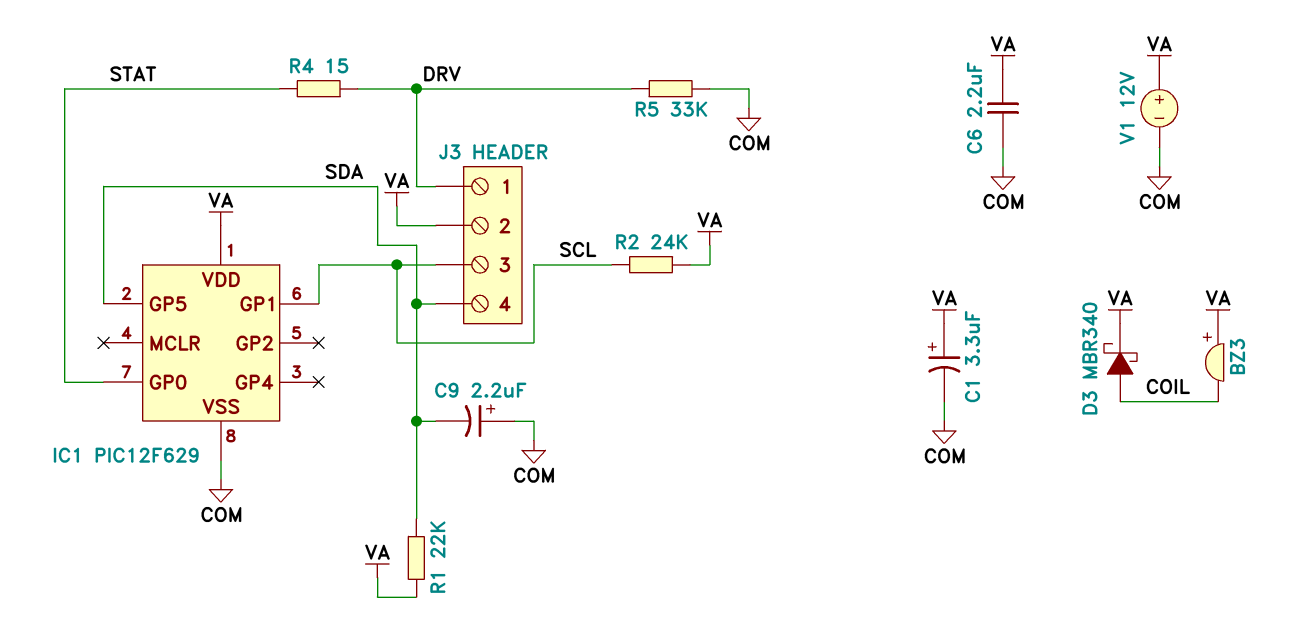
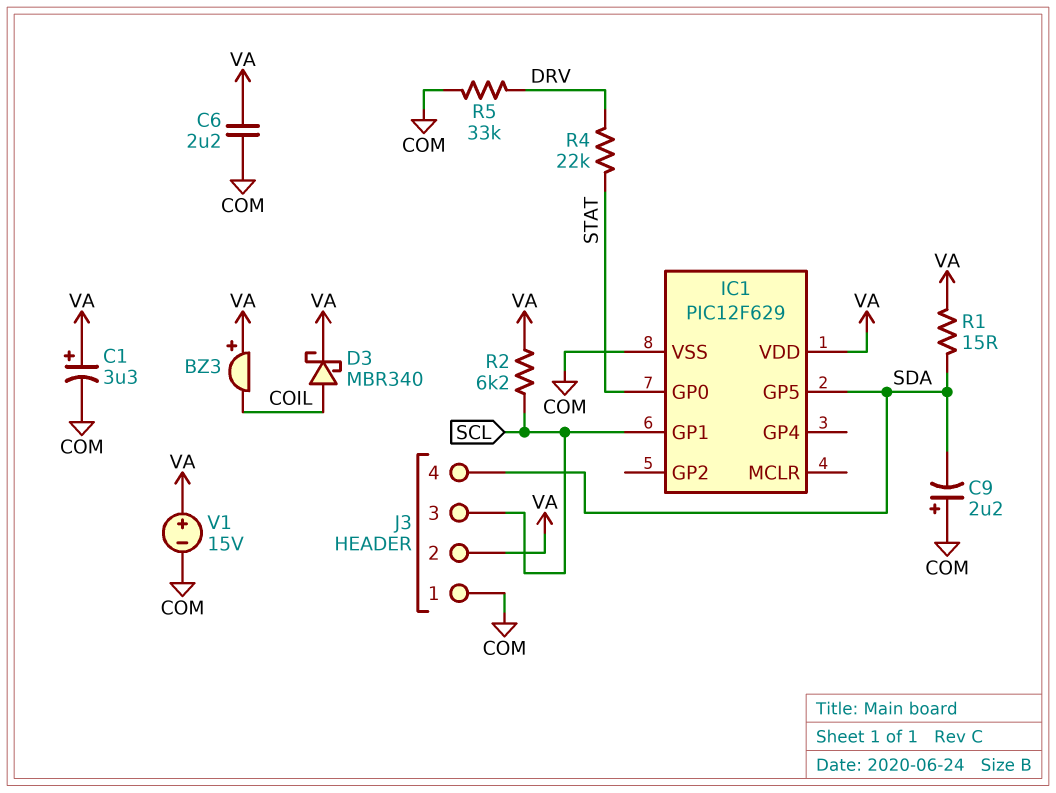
J3 pin 1: DRV -> COM
R1: 22k (SDA, VA) -> 15 (SDA, VA)
R2: 24k (SCL, VA) -> 6.2k (SCL, VA)
R4: 15 (DRV, STAT) -> 22k (DRV, STAT)
V1: 12V (plus VA, minus COM) -> 15V (plus VA, minus COM)

